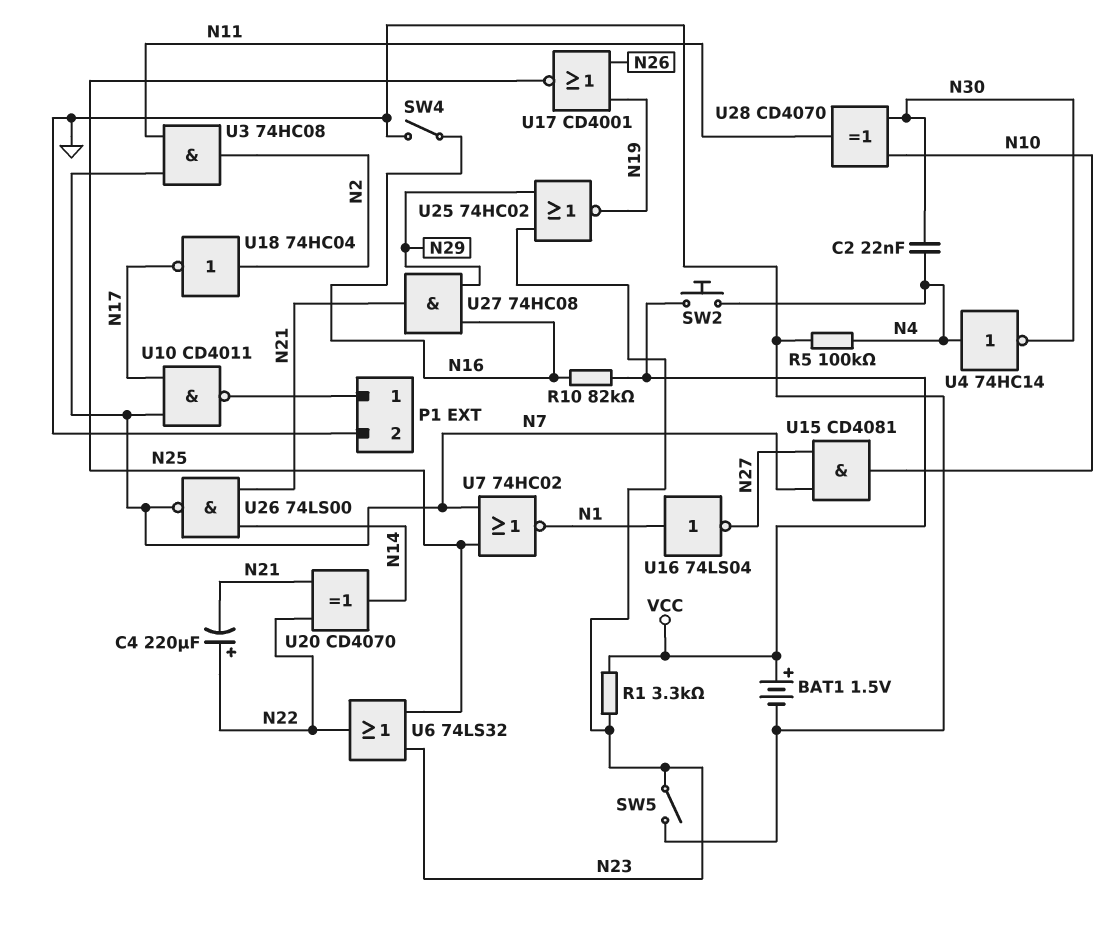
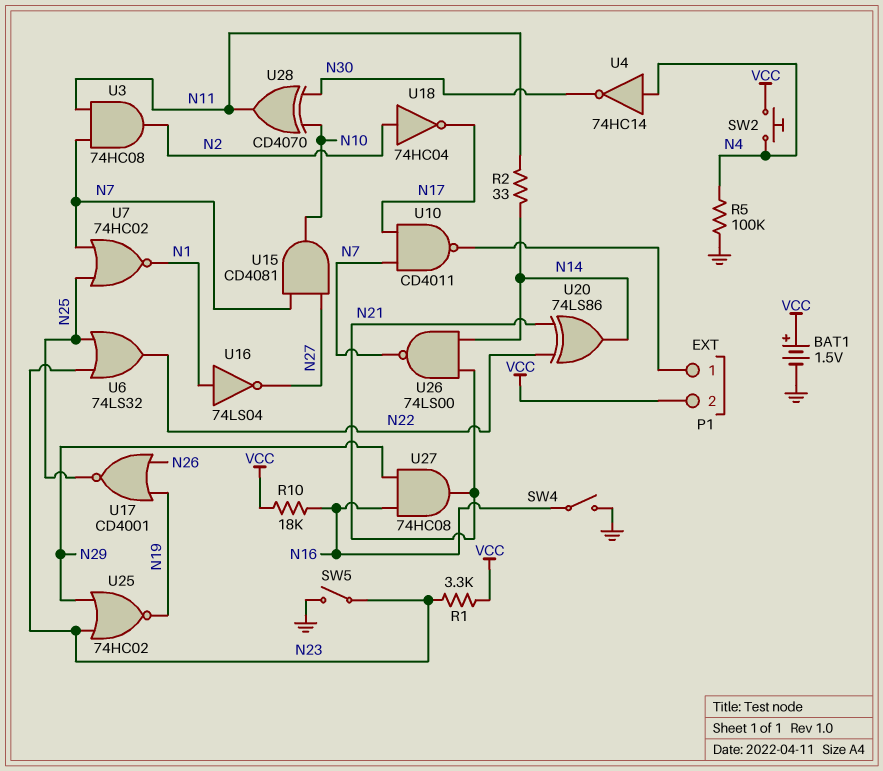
C2: 22nF (N4, N30) -> none
C4: 220uF (plus N22, minus N21) -> none
P1 pin 2: GND -> VCC
R2: none -> 33 (N11, N14)
R10: 82k (N16, VCC) -> 18k (N16, VCC)
U20: XOR CD4070 (in N21, in N22, out N14) -> XOR 74LS86 (in N21, in N22, out N14)

